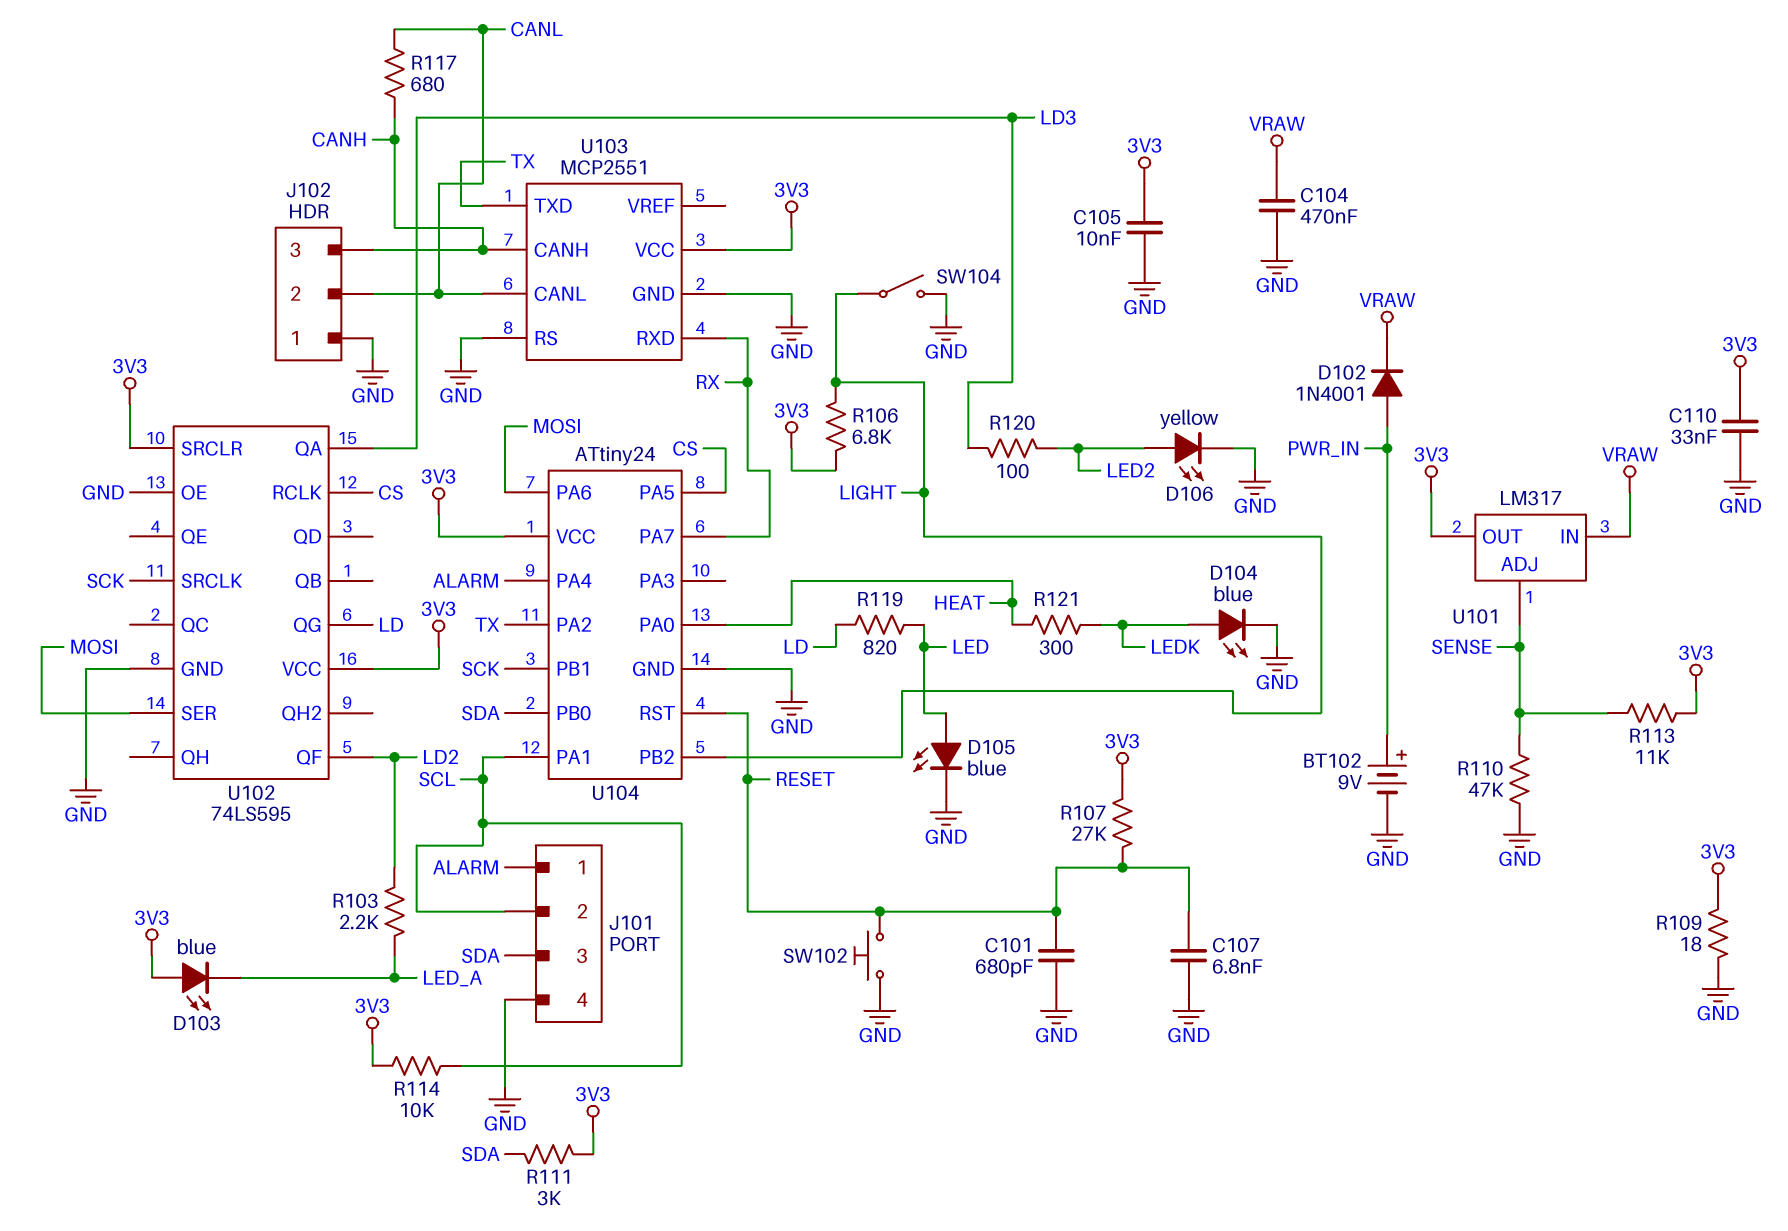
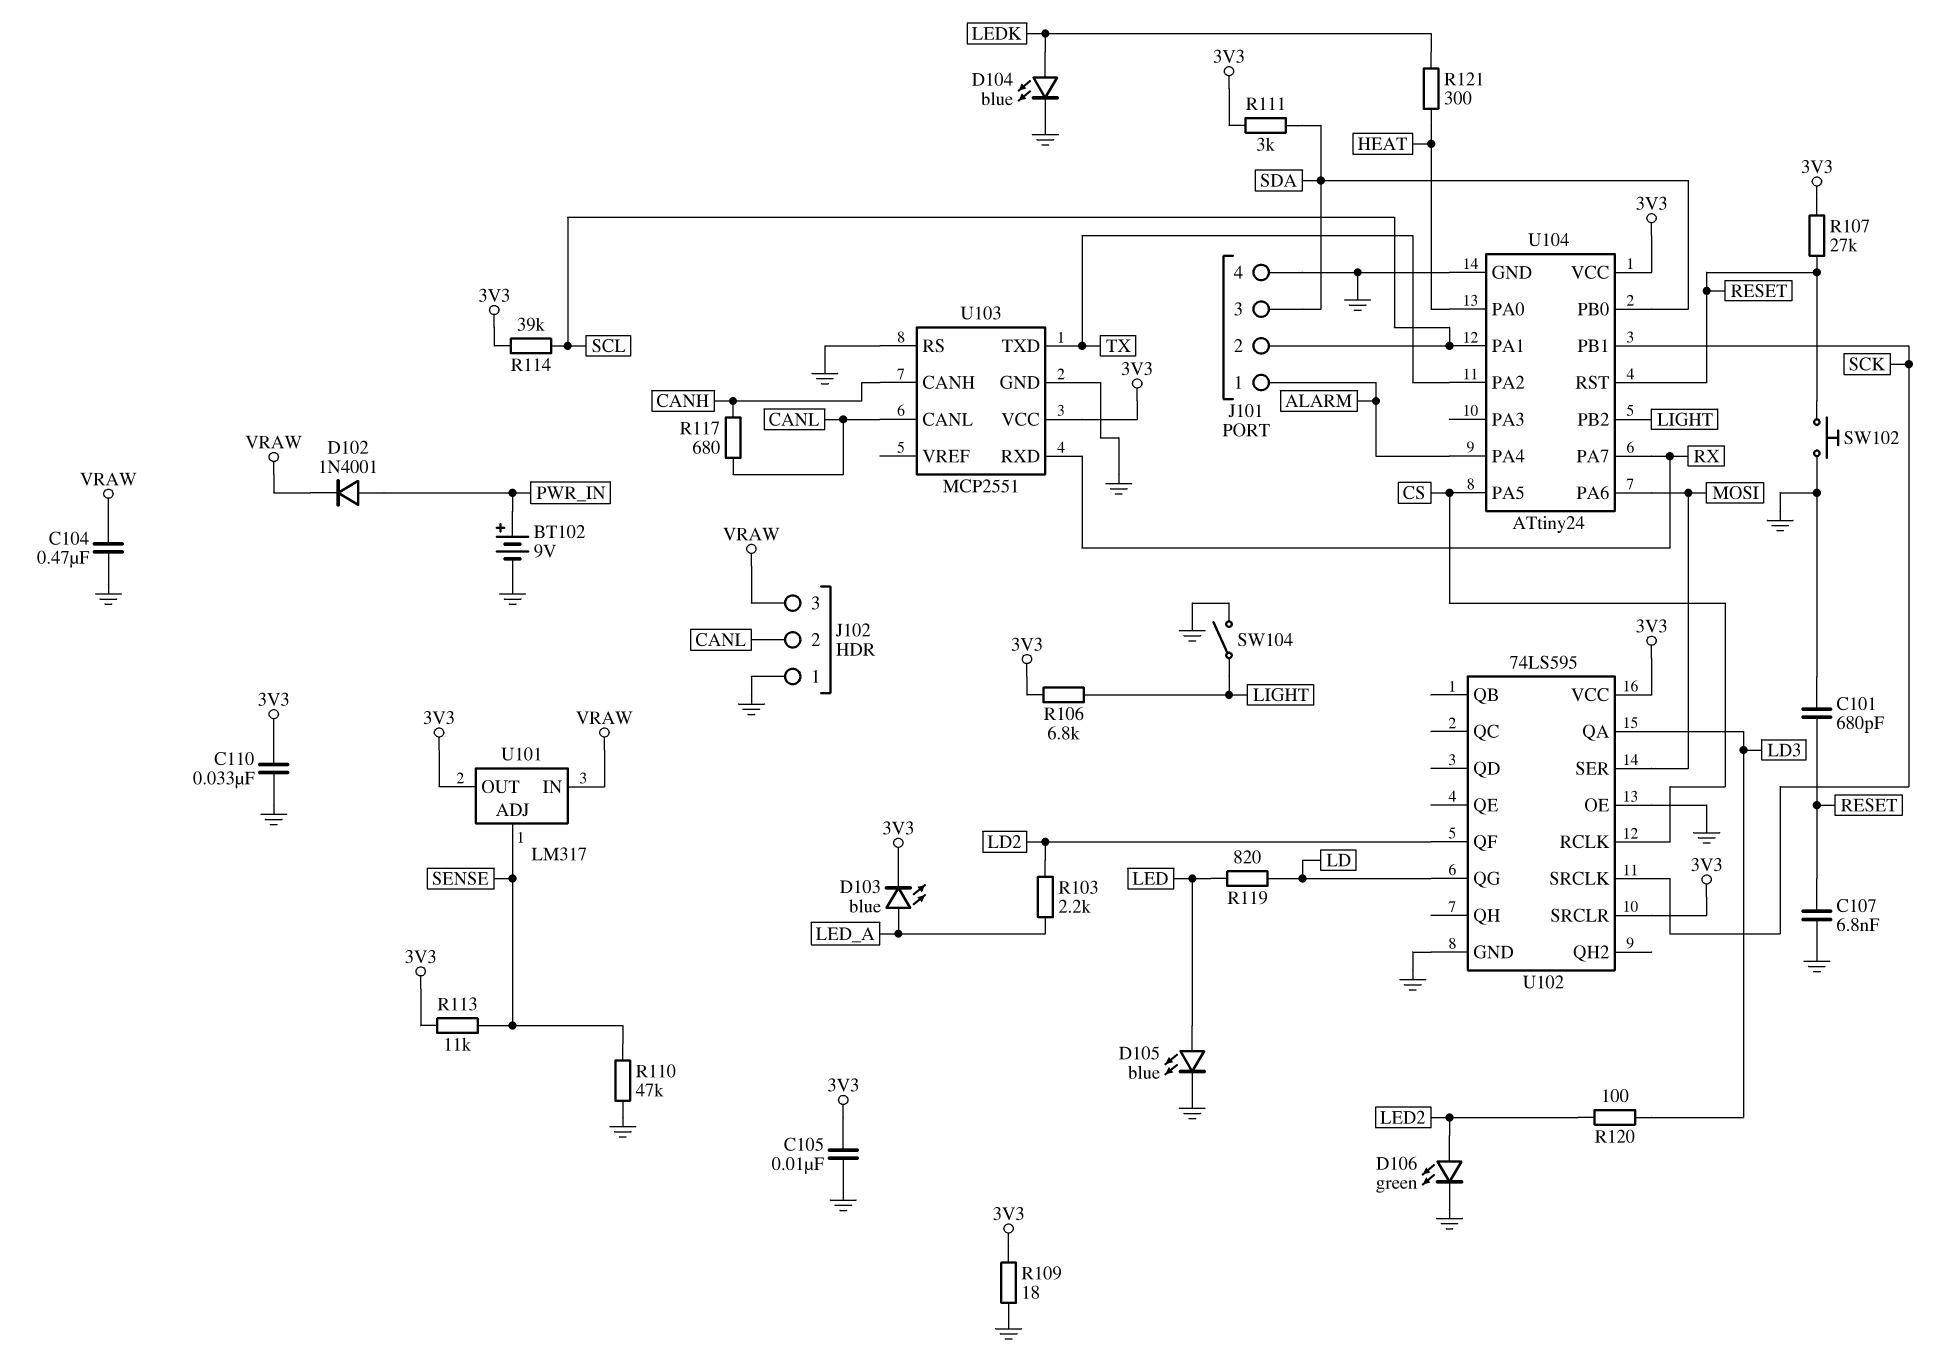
D103: LED blue (A 3V3, K LED_A) -> LED blue (A LED_A, K 3V3)
D106: LED yellow (A LED2, K GND) -> LED green (A LED2, K GND)
J102 pin 3: CANH -> VRAW
R114: 10k (3V3, SCL) -> 39k (3V3, SCL)

